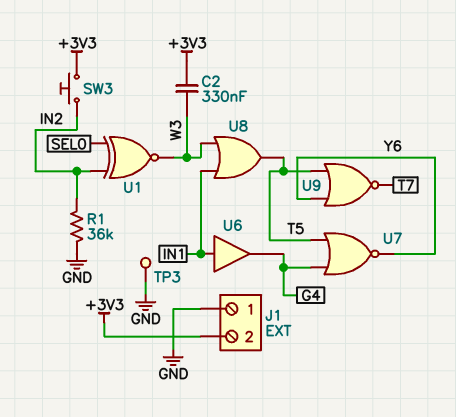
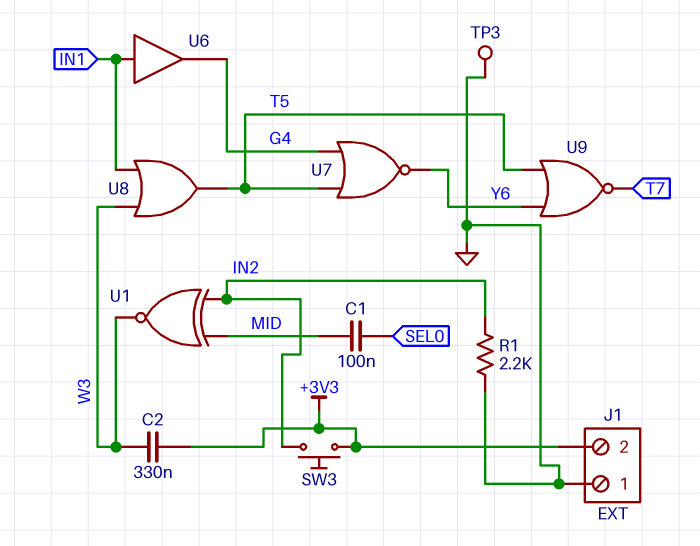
C1: none -> 100nF (MID, SEL0)
R1: 36k (GND, IN2) -> 2.2k (GND, IN2)
U1: XNOR (in IN2, in SEL0, out W3) -> XNOR (in IN2, in MID, out W3)

